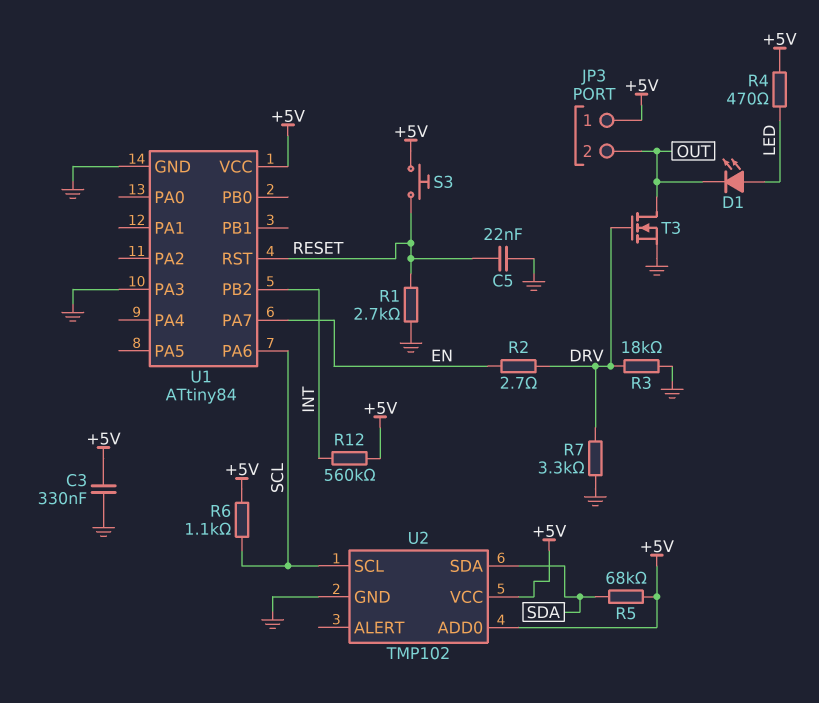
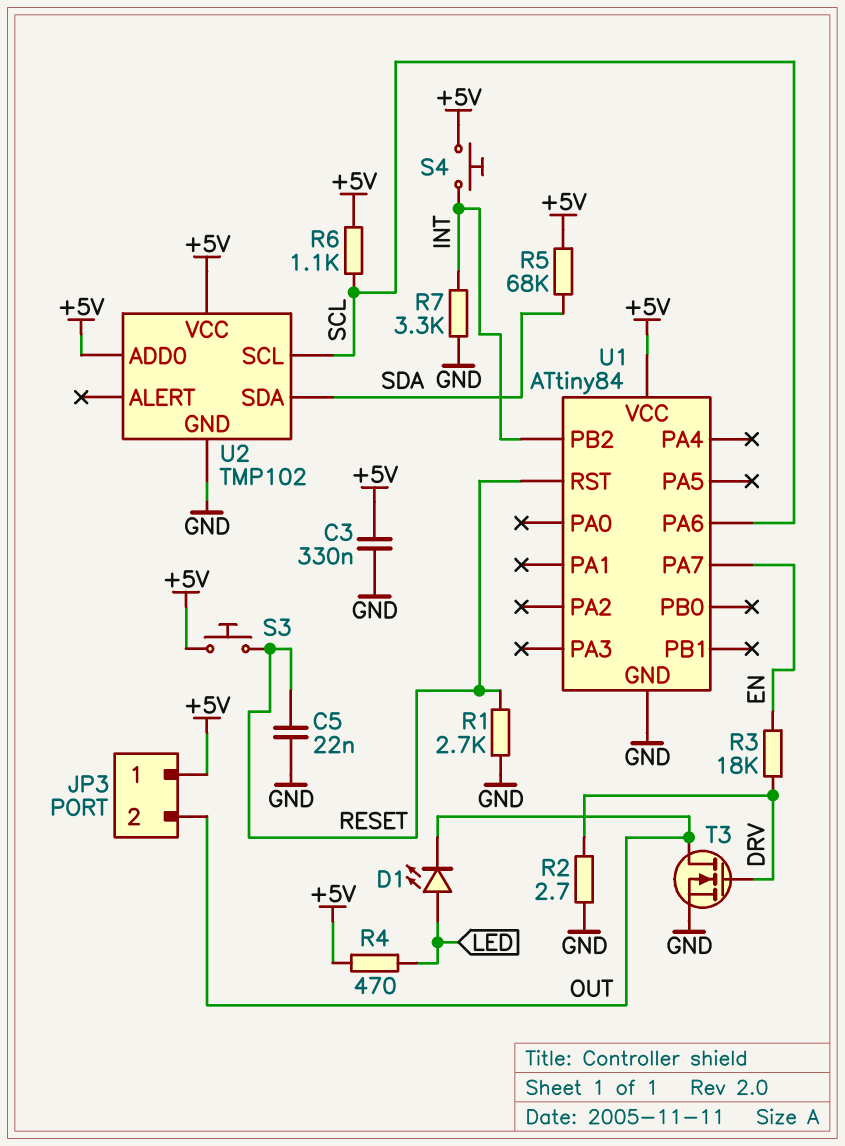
R2: 2.7 (DRV, EN) -> 2.7 (DRV, GND)
R3: 18k (DRV, GND) -> 18k (DRV, EN)
R7: 3.3k (DRV, GND) -> 3.3k (GND, INT)
R12: 560k (+5V, INT) -> none
S4: none -> button (+5V, INT)
U1 pin PA3: GND -> none

